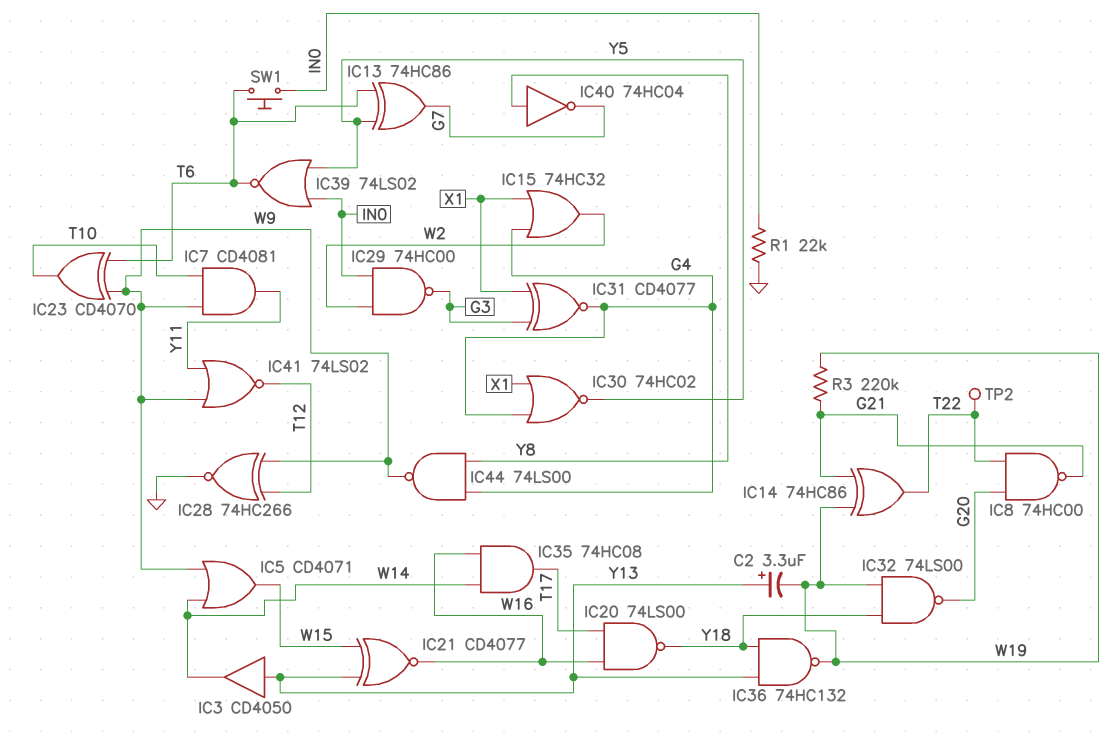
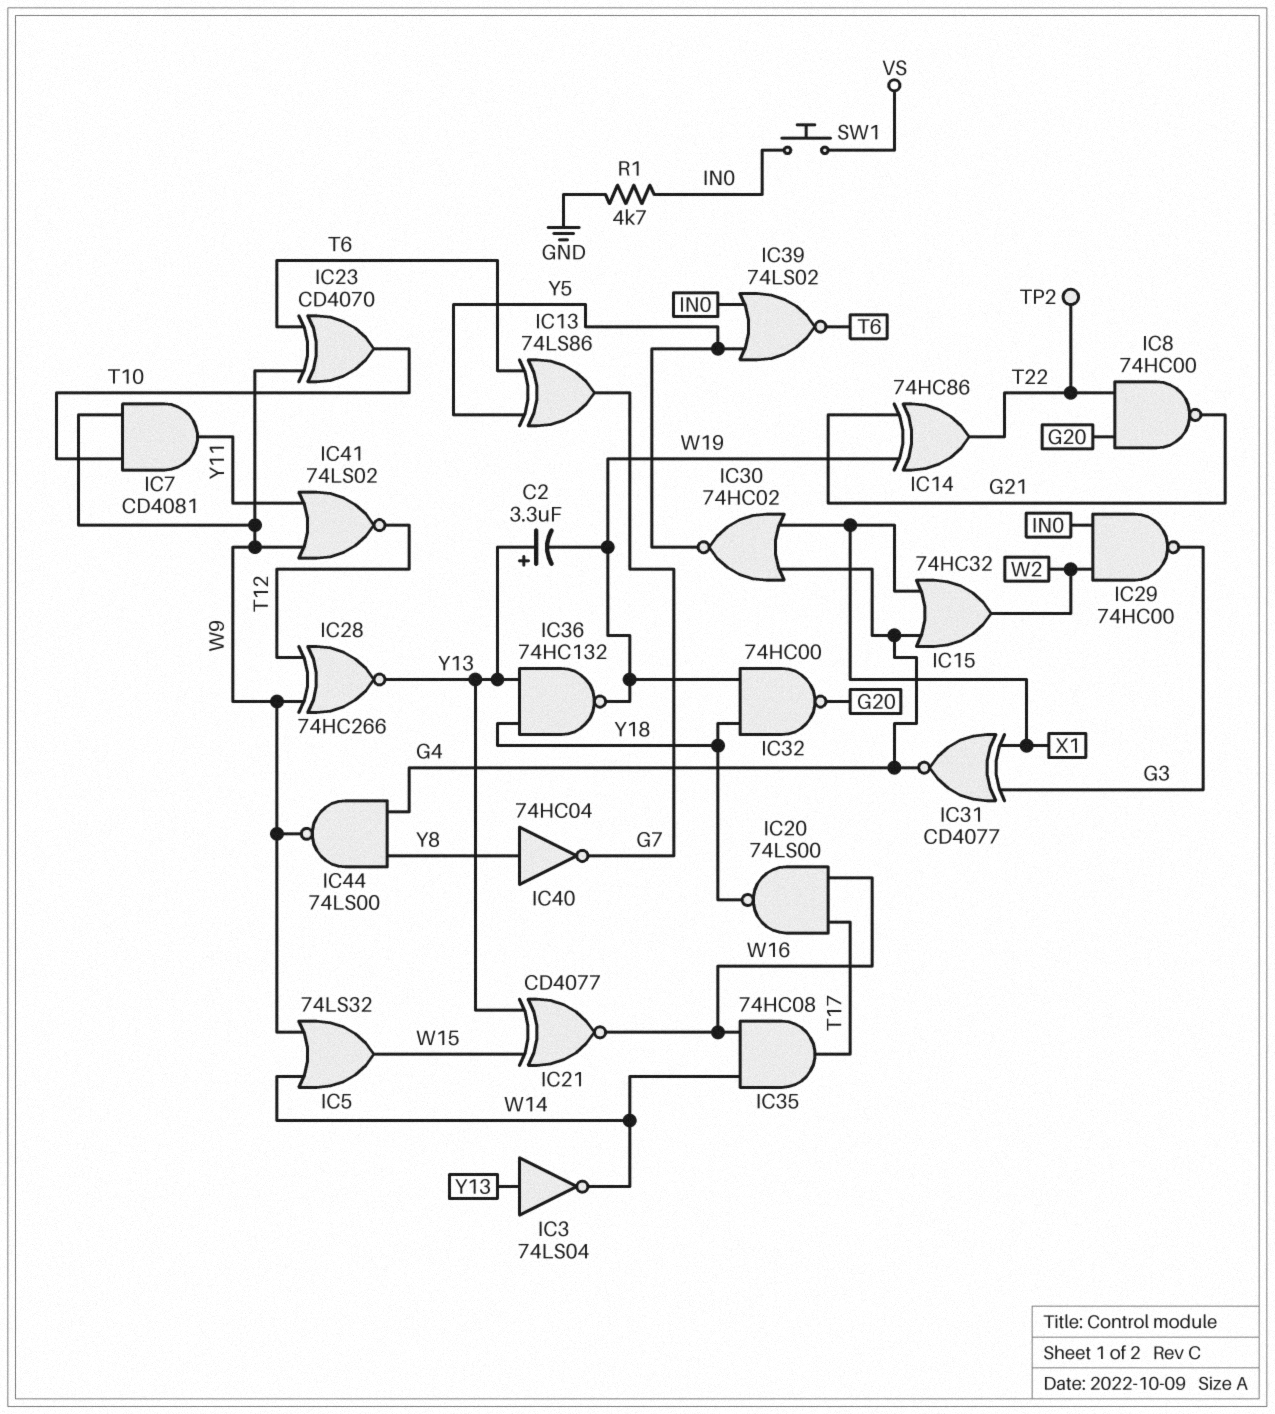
IC3: buffer CD4050 (in Y13, out W14) -> NOT 74LS04 (in Y13, out W14)
IC5: OR CD4071 (in W9, in W14, out W15) -> OR 74LS32 (in W9, in W14, out W15)
IC13: XOR 74HC86 (in T6, in Y5, out G7) -> XOR 74LS86 (in T6, in Y5, out G7)
IC28: XNOR 74HC266 (in T12, in W9, out GND) -> XNOR 74HC266 (in T12, in W9, out Y13)
IC32: NAND 74LS00 (in W19, in Y18, out G20) -> NAND 74HC00 (in W19, in Y18, out G20)
R1: 22k (GND, IN0) -> 4.7k (GND, IN0)
R3: 220k (G21, W19) -> none
SW1: button (IN0, T6) -> button (IN0, VS)

